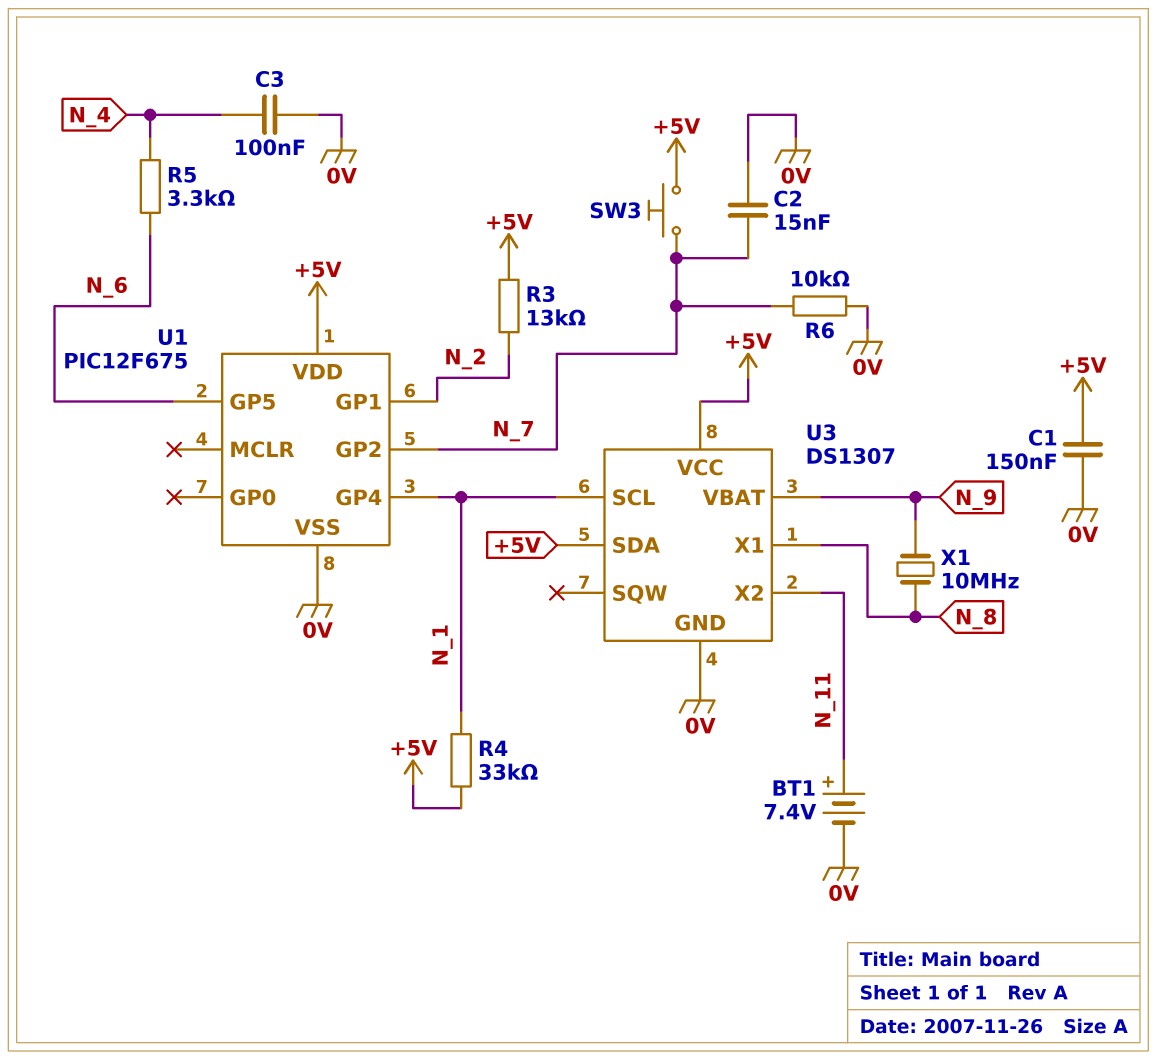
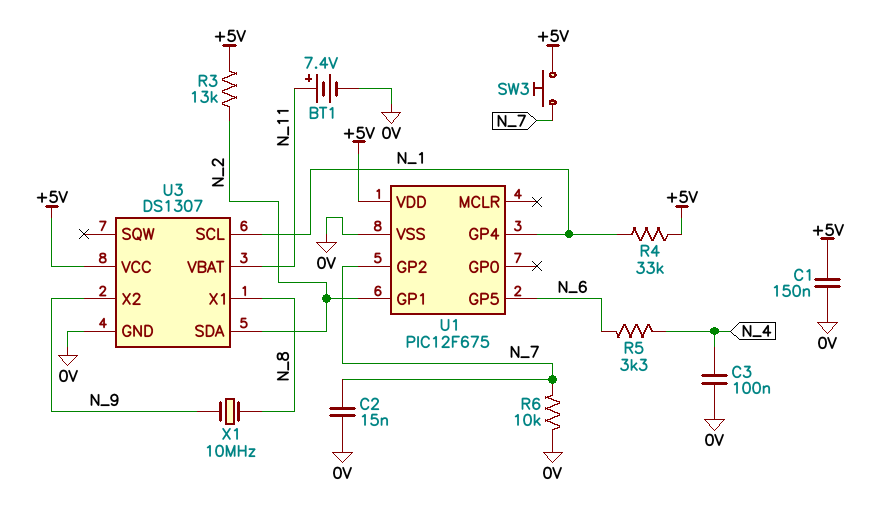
U3 pin SDA: +5V -> N_2
U3 pin VBAT: N_9 -> N_11
U3 pin X2: N_11 -> N_9

